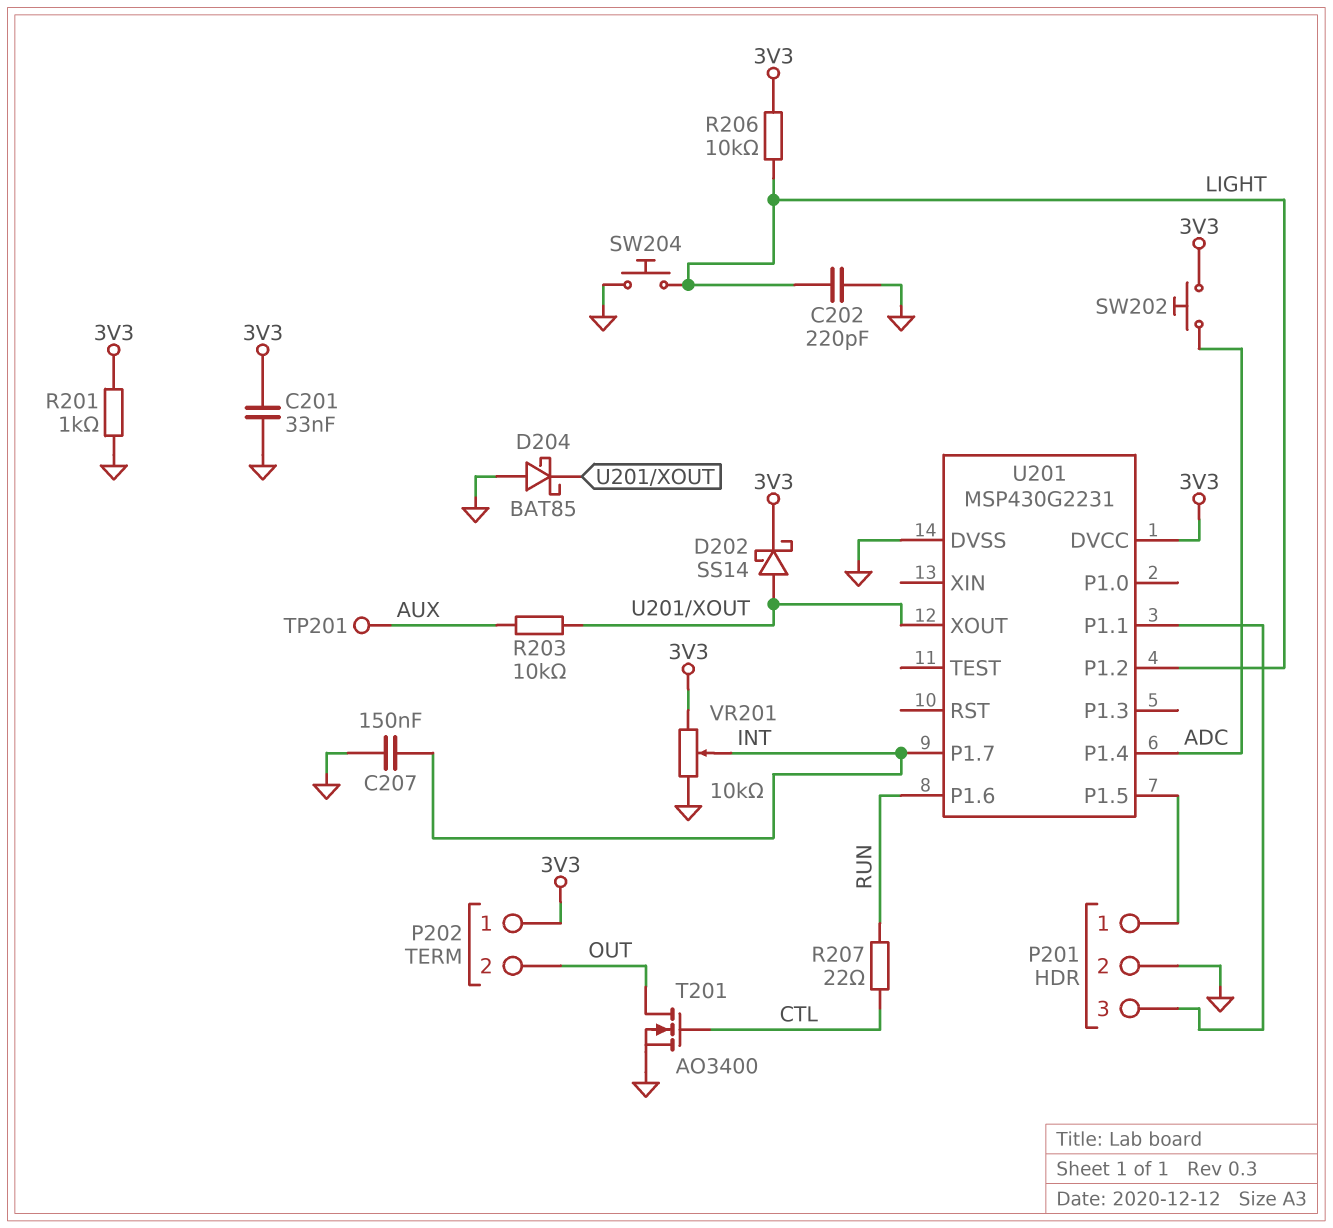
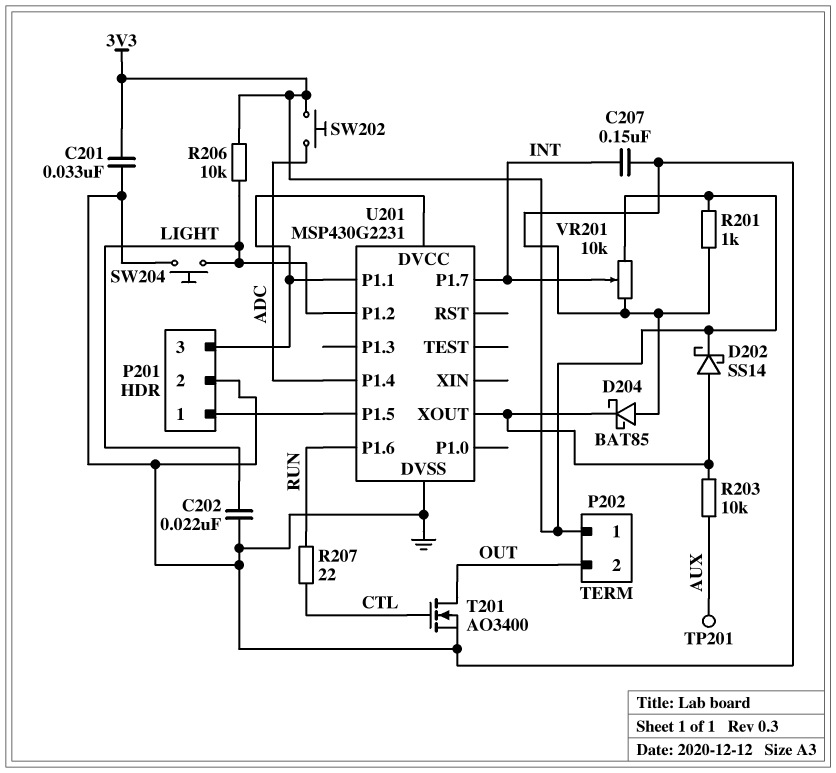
C202: 220pF (GND, LIGHT) -> 22nF (GND, LIGHT)
U201 pin DVCC: 3V3 -> P201/3

